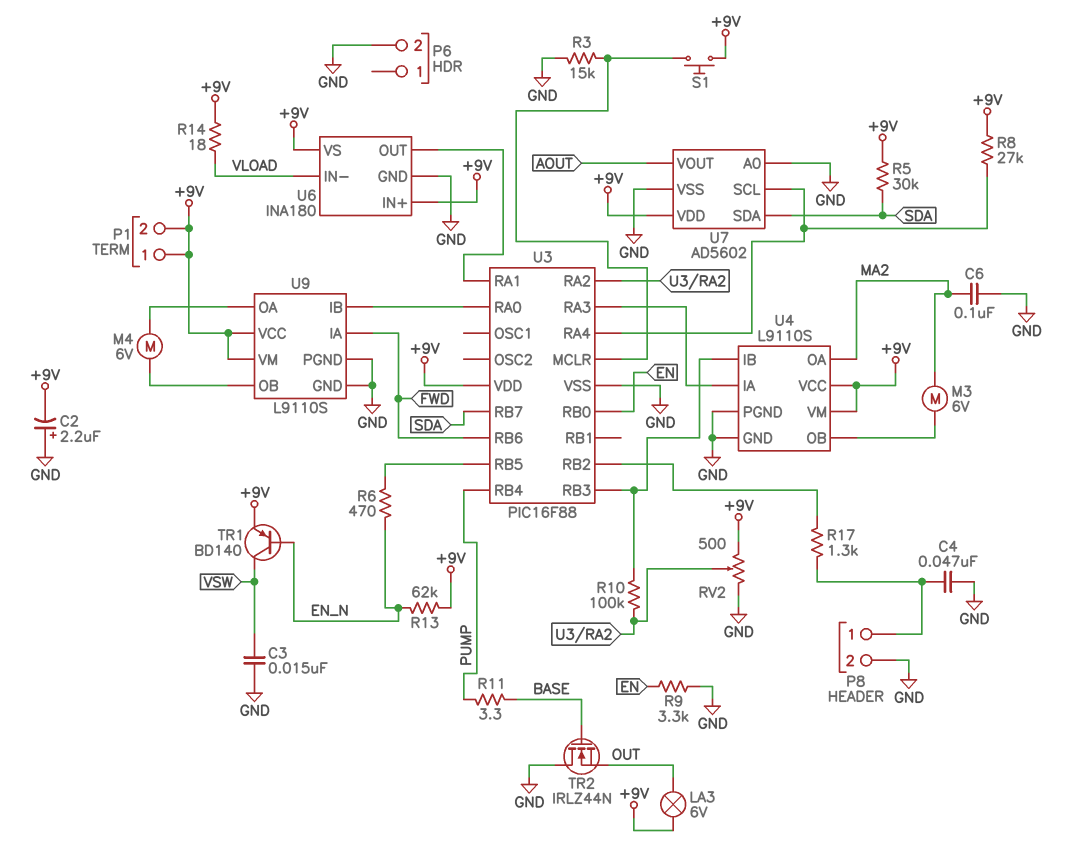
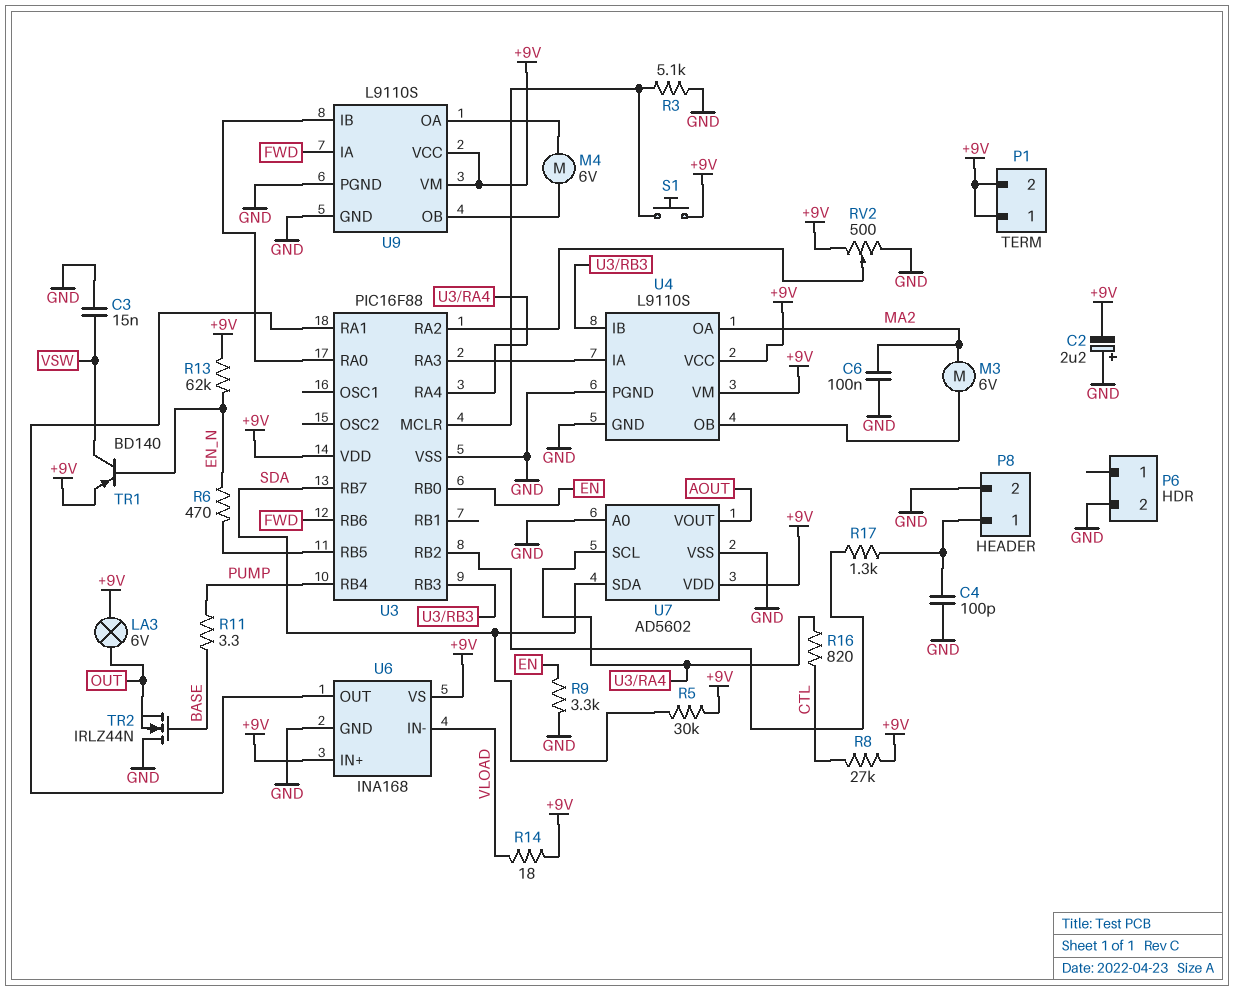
C4: 47nF (GND, P8/1) -> 100pF (GND, P8/1)
R3: 15k (GND, U3/MCLR) -> 5.1k (GND, U3/MCLR)
R8: 27k (+9V, U3/RA4) -> 27k (+9V, CTL)
R10: 100k (U3/RA2, U3/RB3) -> none
R16: none -> 820 (CTL, U3/RA4)
U6: INA180 -> INA168

